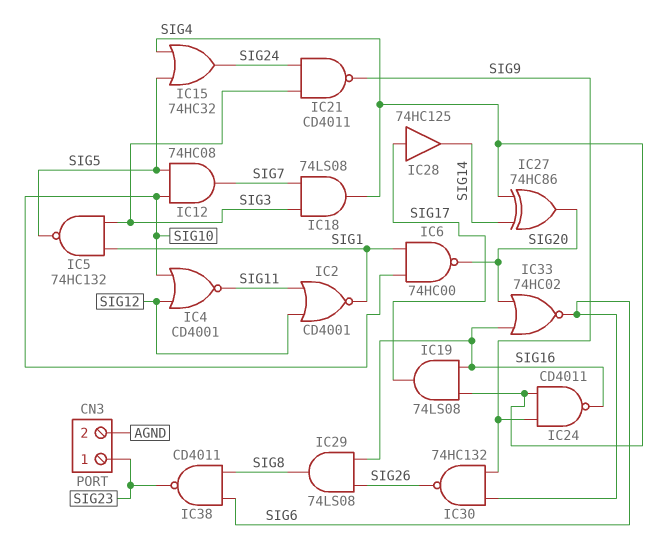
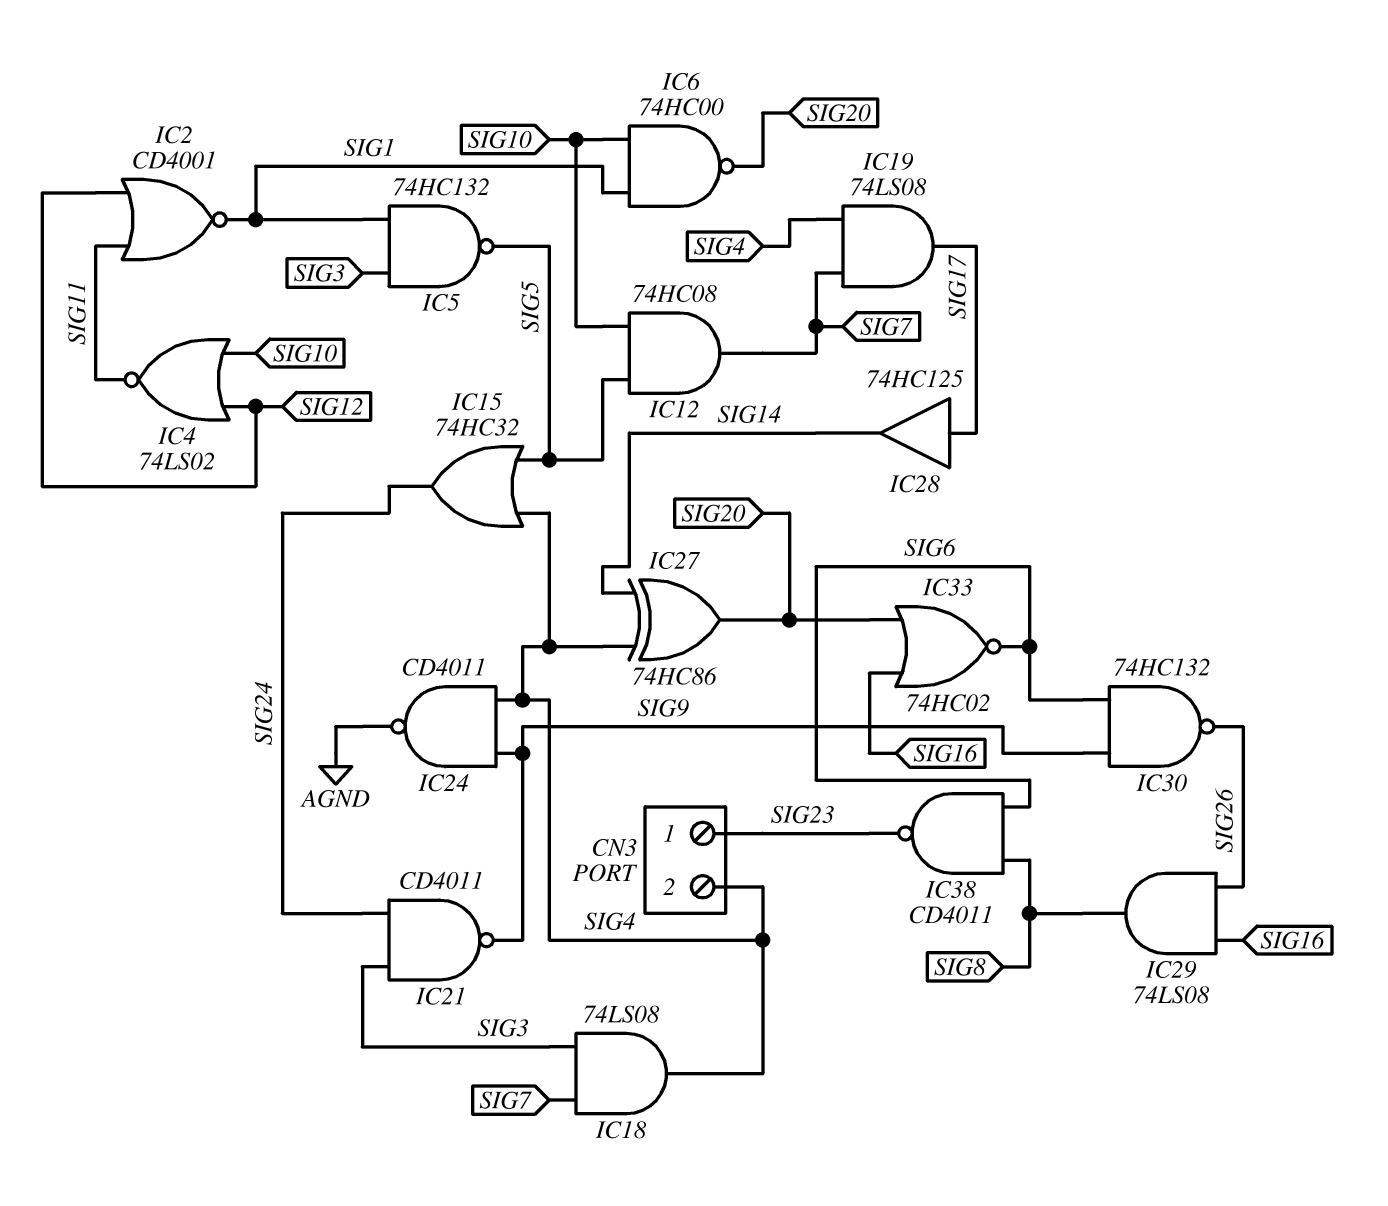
CN3 pin 2: AGND -> SIG4
IC4: NOR CD4001 (in SIG10, in SIG12, out SIG11) -> NOR 74LS02 (in SIG10, in SIG12, out SIG11)
IC19: AND 74LS08 (in SIG4, in SIG16, out SIG17) -> AND 74LS08 (in SIG4, in SIG7, out SIG17)
IC24: NAND CD4011 (in SIG4, in SIG9, out SIG16) -> NAND CD4011 (in SIG4, in SIG9, out AGND)

